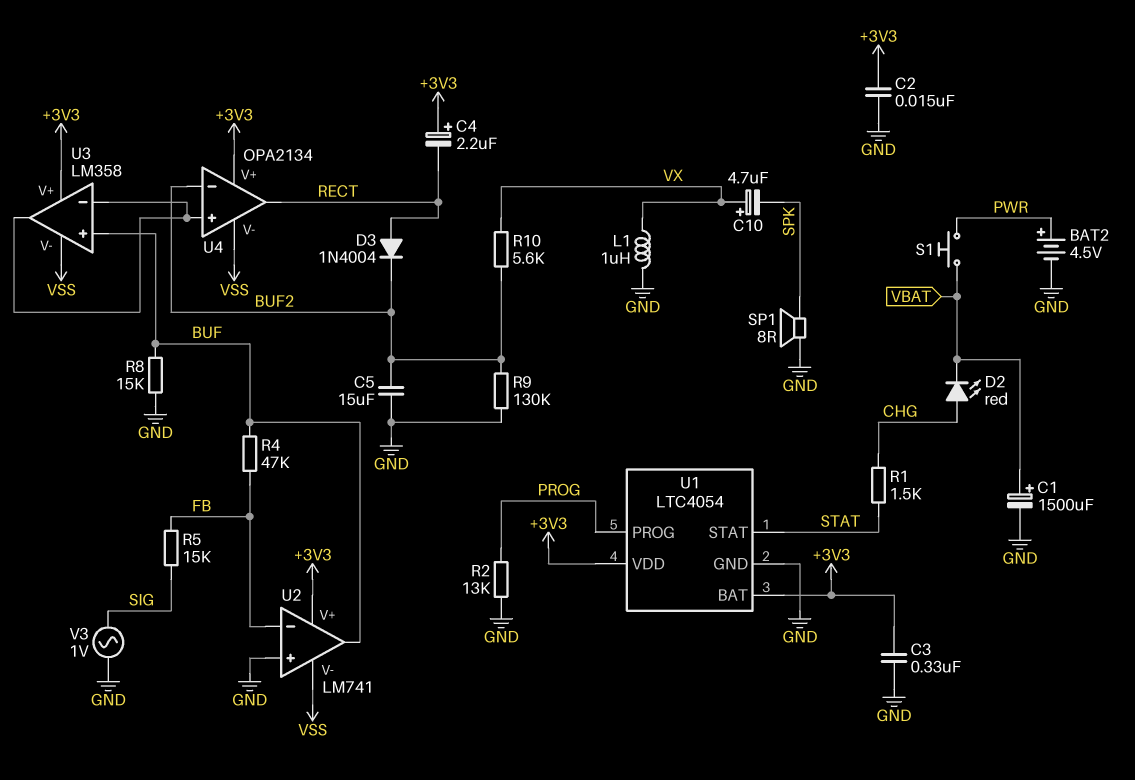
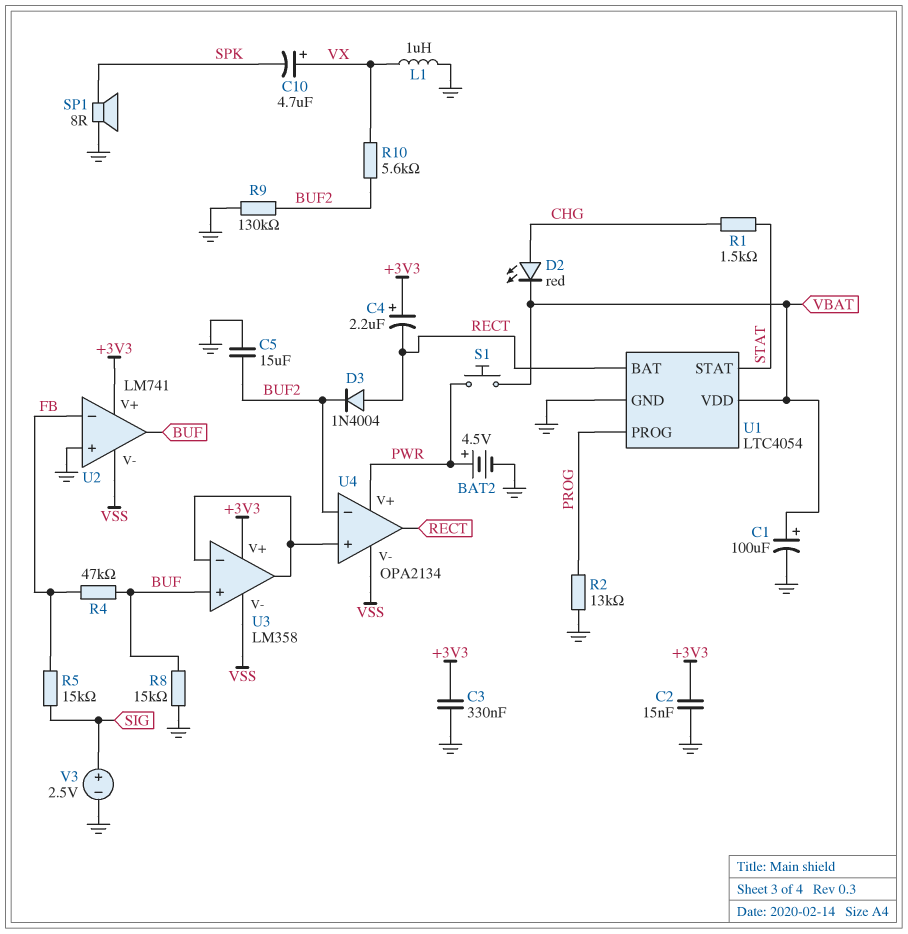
C1: 1500uF (plus VBAT, minus GND) -> 100uF (plus VBAT, minus GND)
U1 pin BAT: +3V3 -> RECT
U1 pin VDD: +3V3 -> VBAT
U4 pin V+: +3V3 -> PWR
V3: AC 1V (GND, SIG) -> 2.5V (plus SIG, minus GND)

